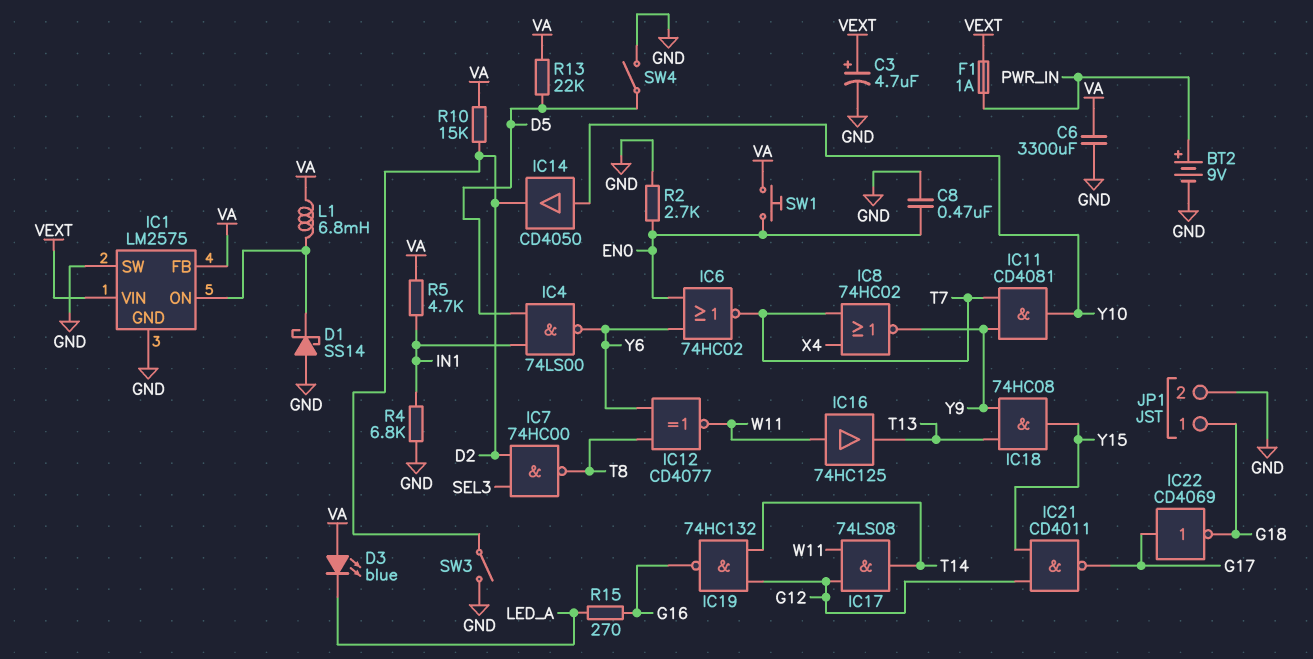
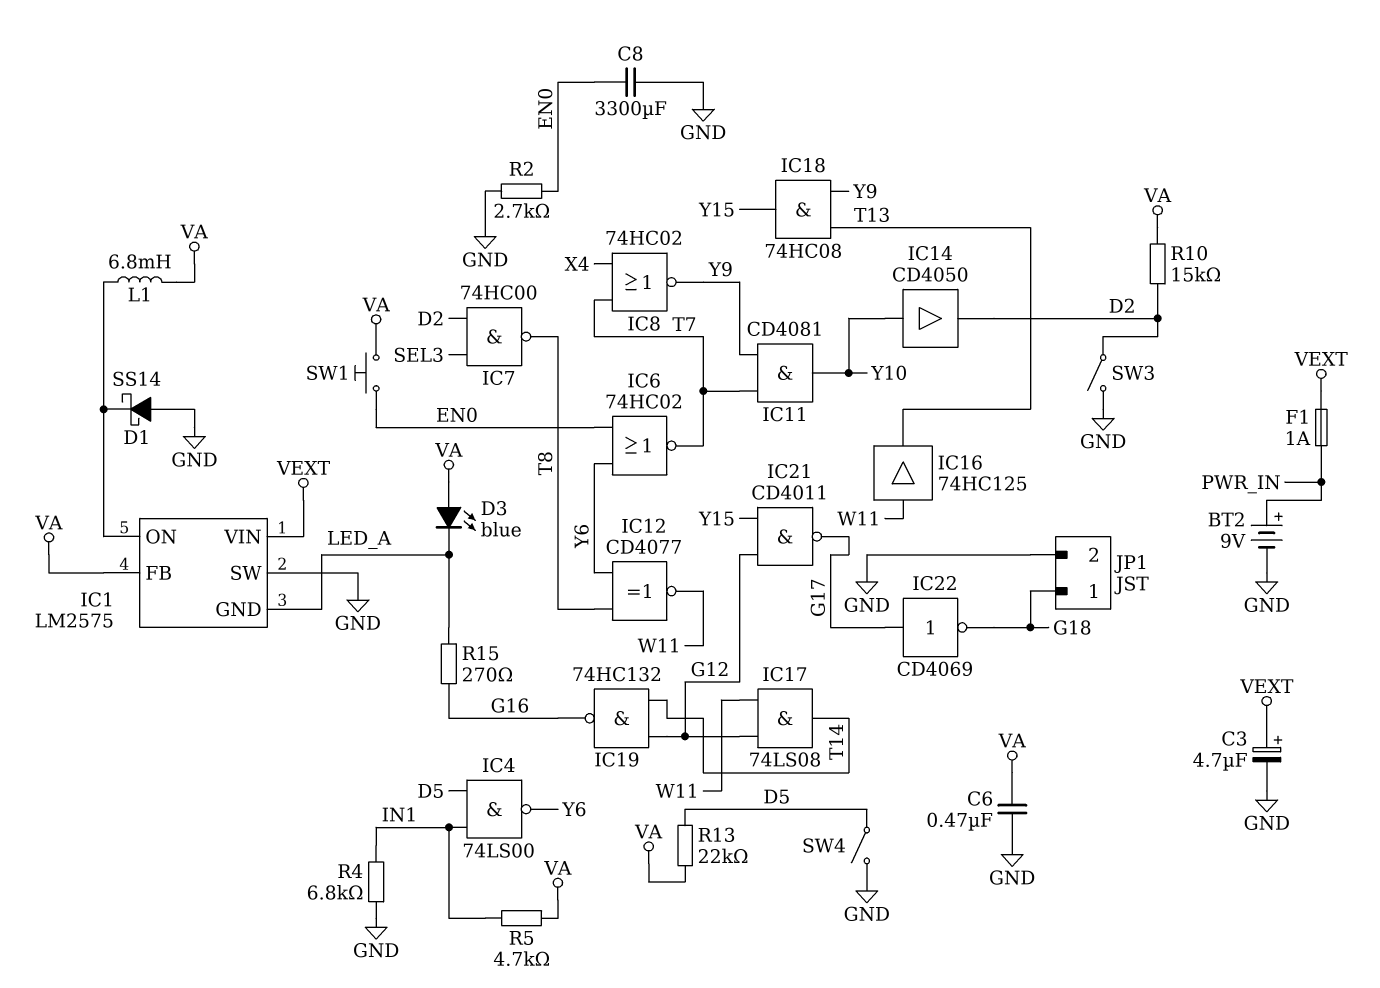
C6: 3300uF (GND, VA) -> 470nF (GND, VA)
C8: 470nF (EN0, GND) -> 3300uF (EN0, GND)
IC1 pin GND: GND -> LED_A

